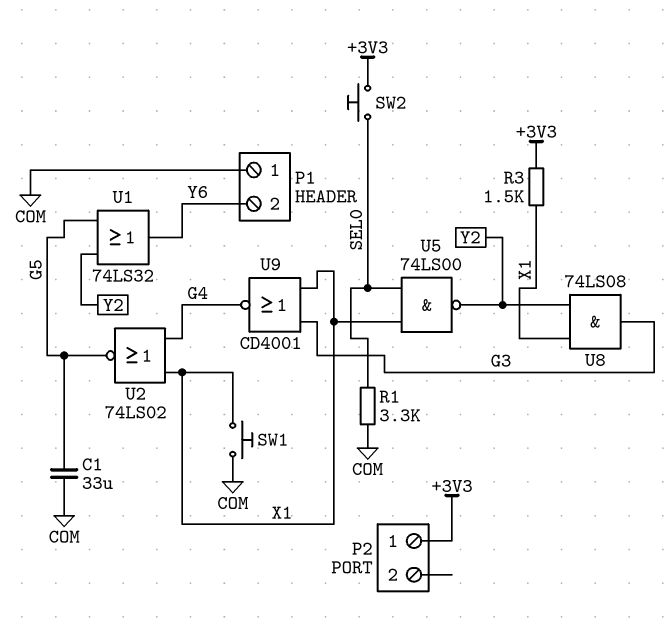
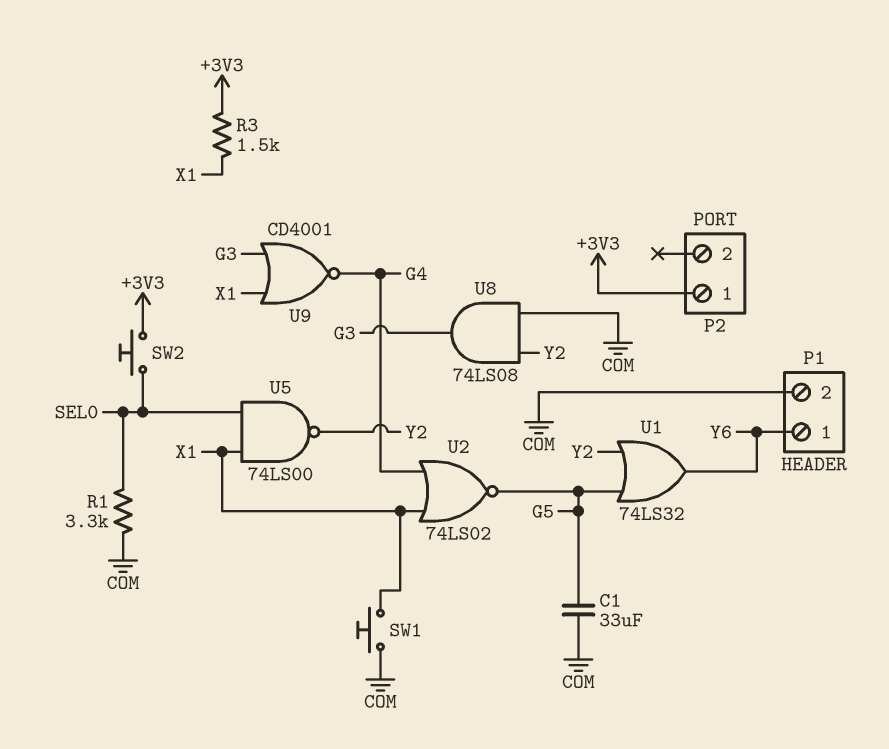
P1 pin 1: COM -> Y6
P1 pin 2: Y6 -> COM
U8: AND 74LS08 (in X1, in Y2, out G3) -> AND 74LS08 (in COM, in Y2, out G3)

